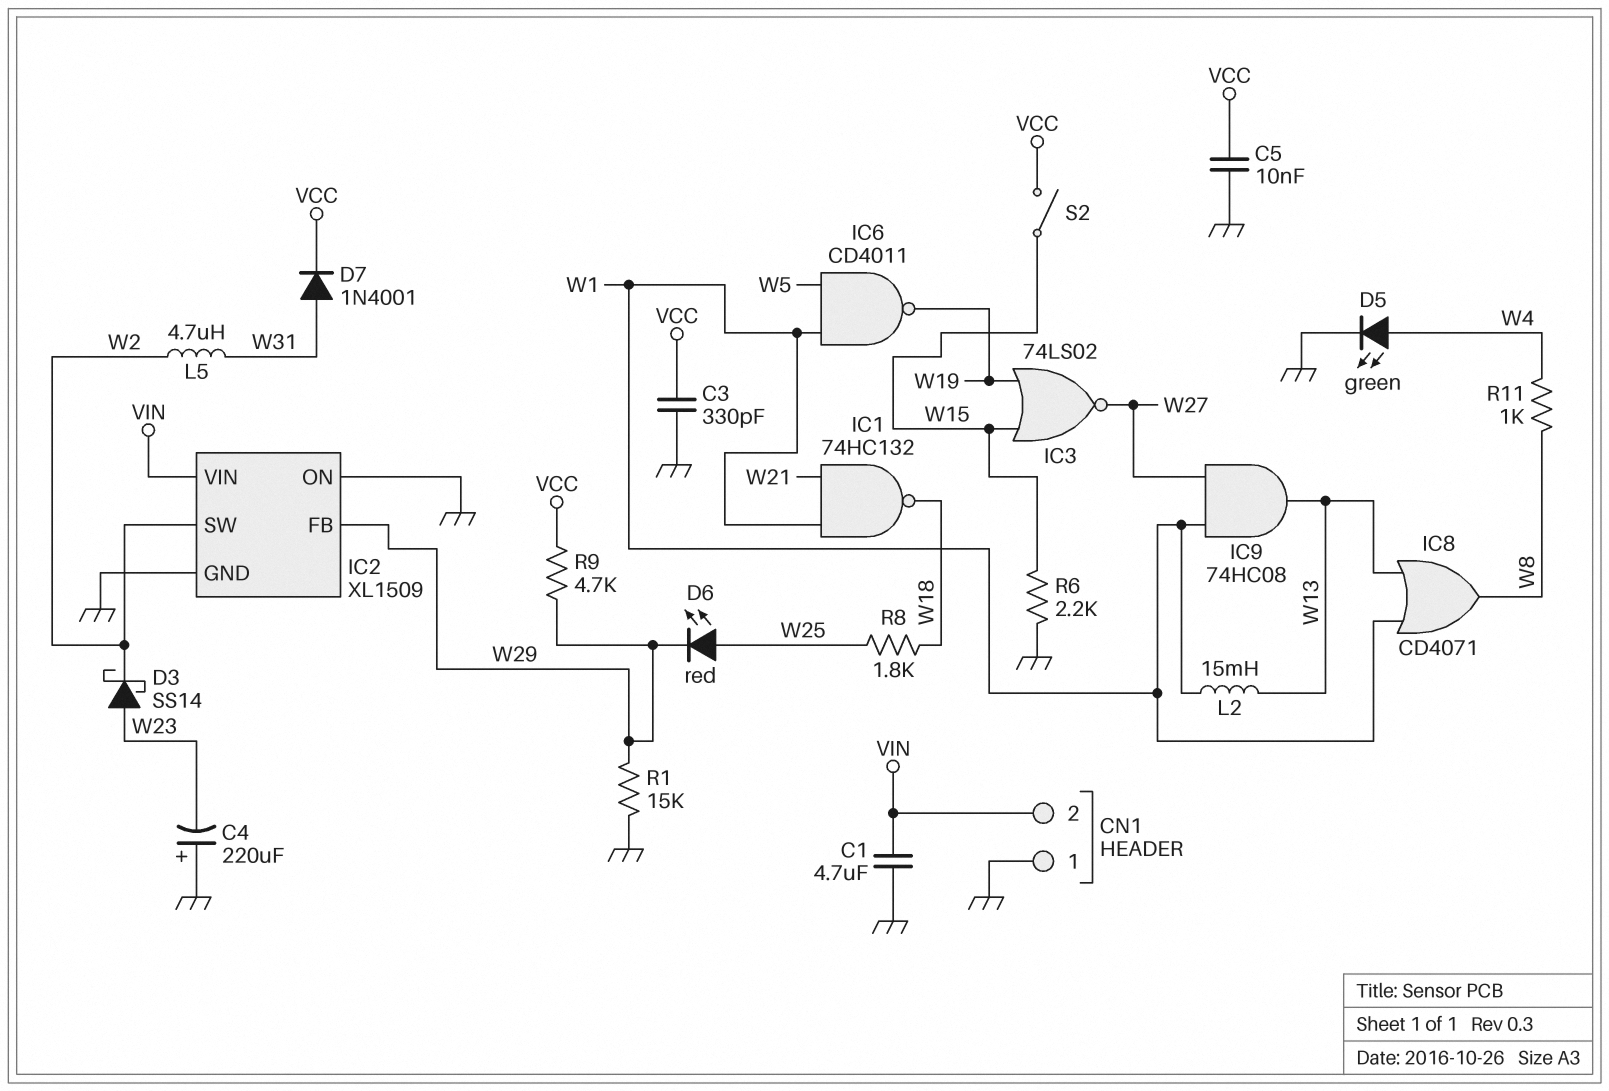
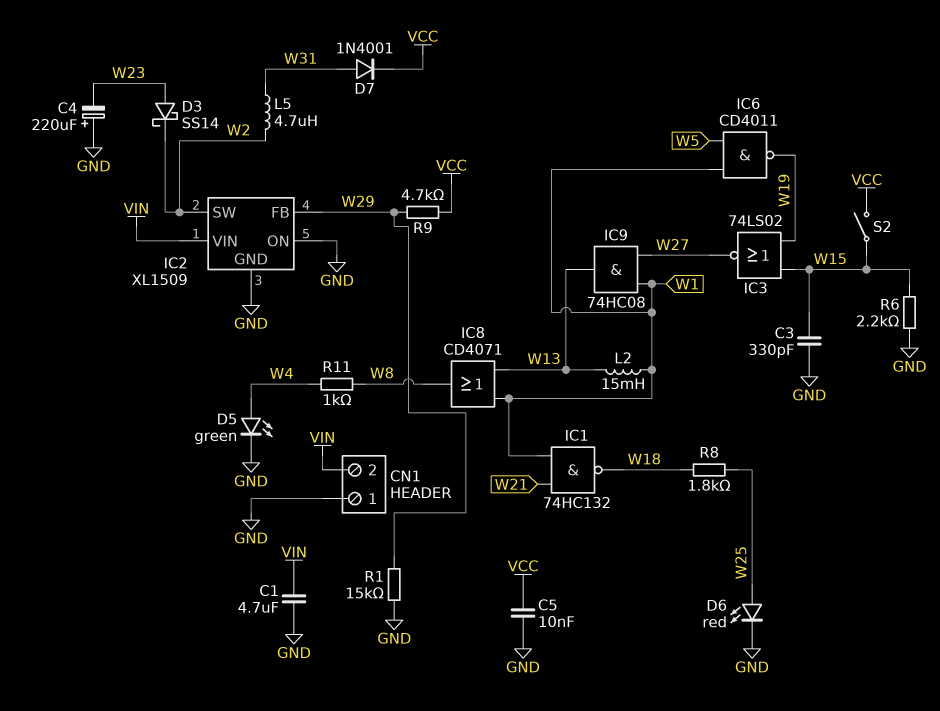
C3: 330pF (GND, VCC) -> 330pF (GND, W15)
D6: LED red (A W25, K W29) -> LED red (A W25, K GND)

